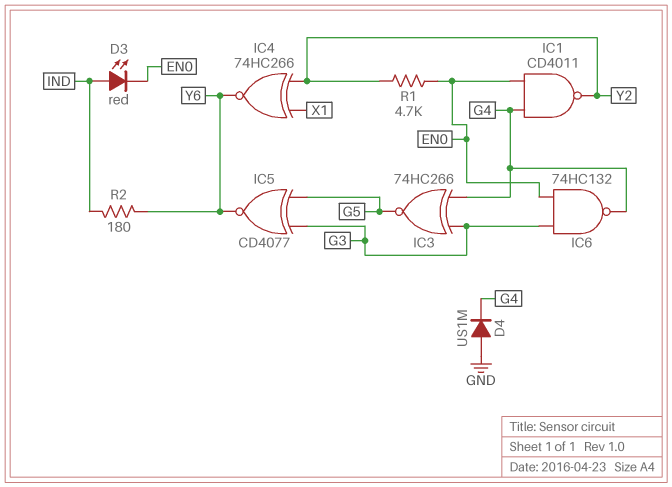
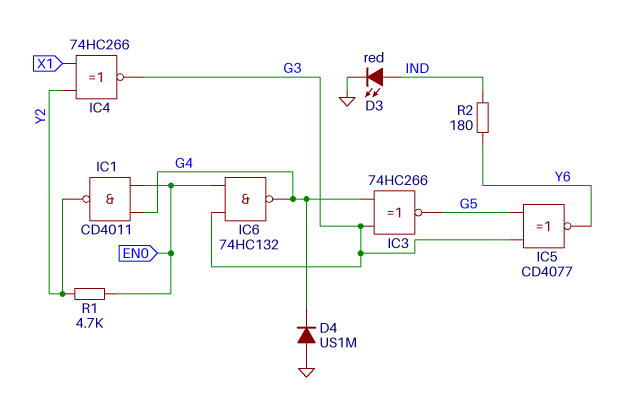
D3: LED red (A IND, K EN0) -> LED red (A IND, K GND)
IC4: XNOR 74HC266 (in X1, in Y2, out Y6) -> XNOR 74HC266 (in X1, in Y2, out G3)

